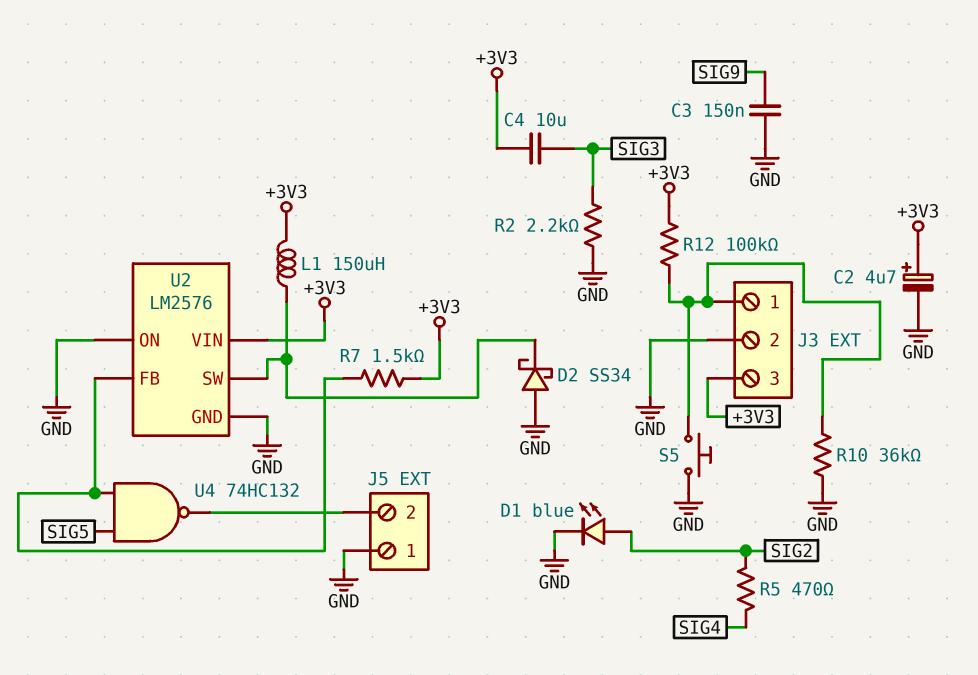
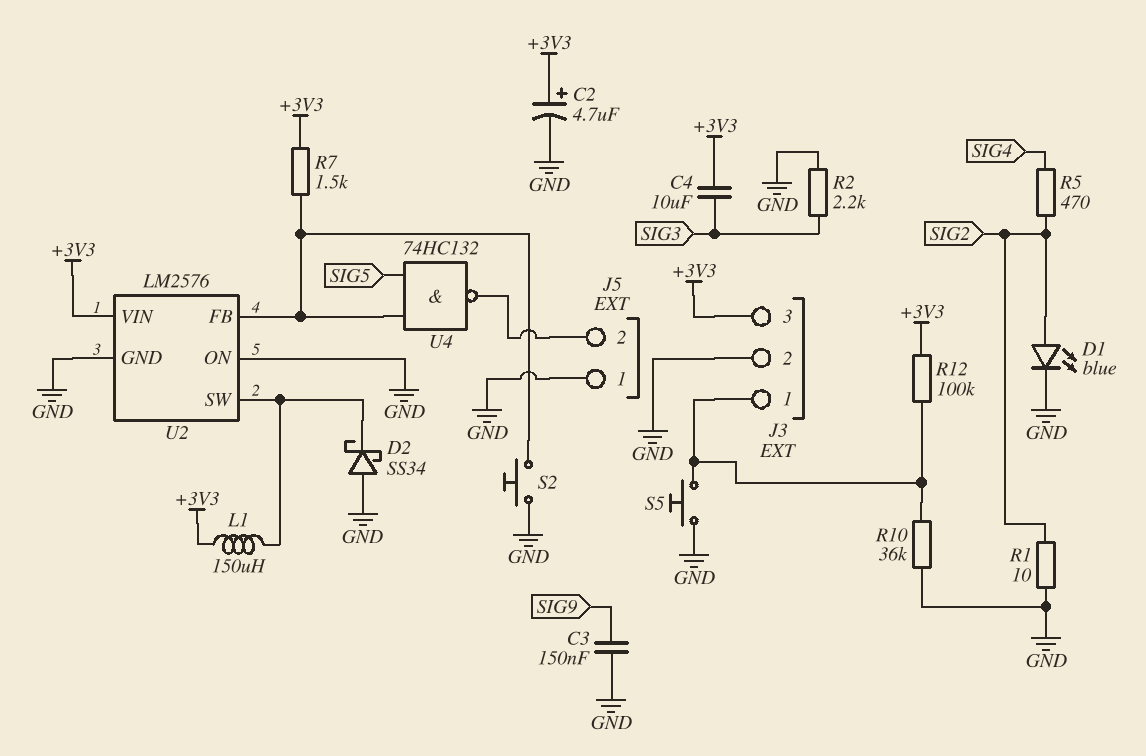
R1: none -> 10 (GND, SIG2)
S2: none -> button (GND, U2/FB)

